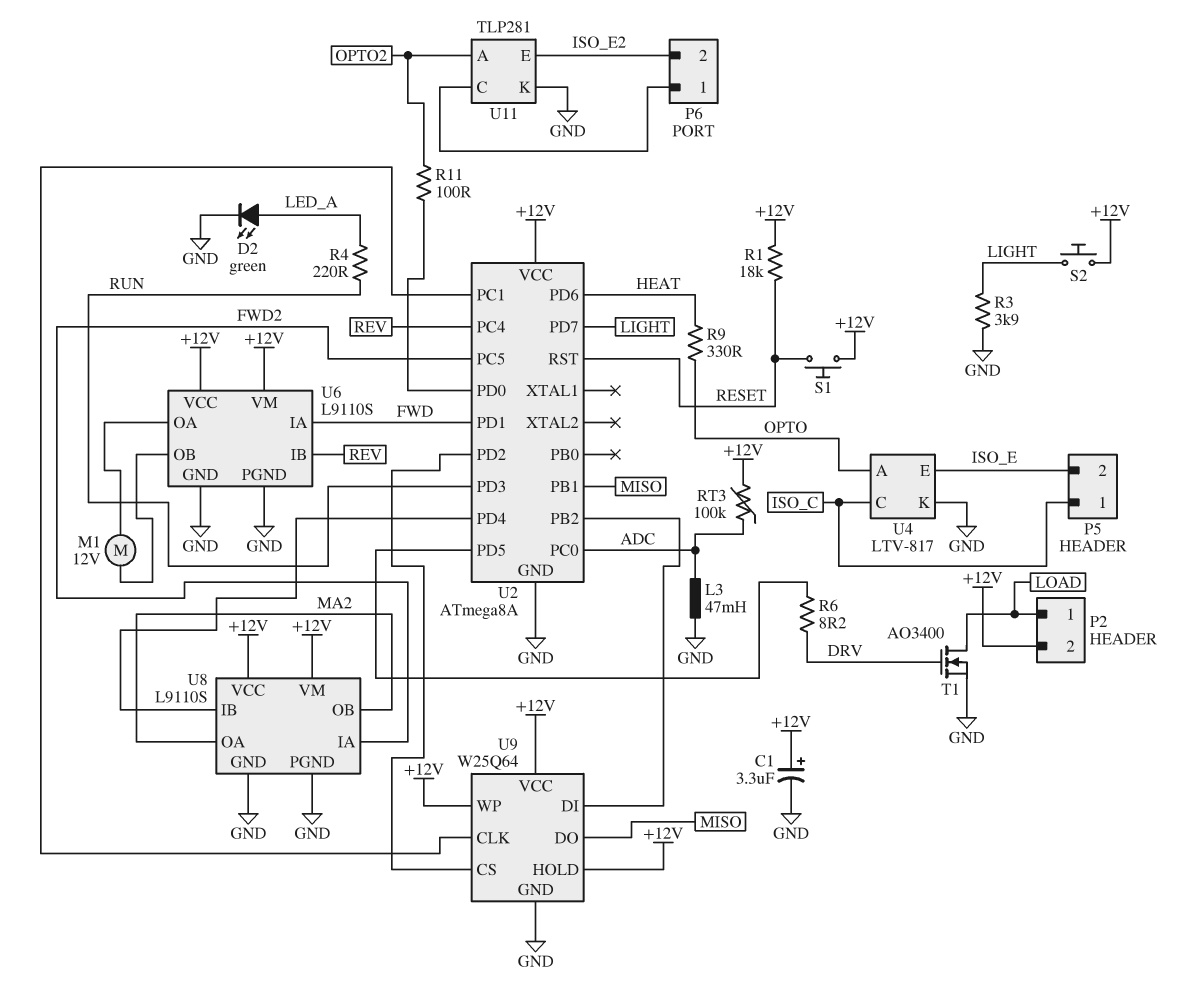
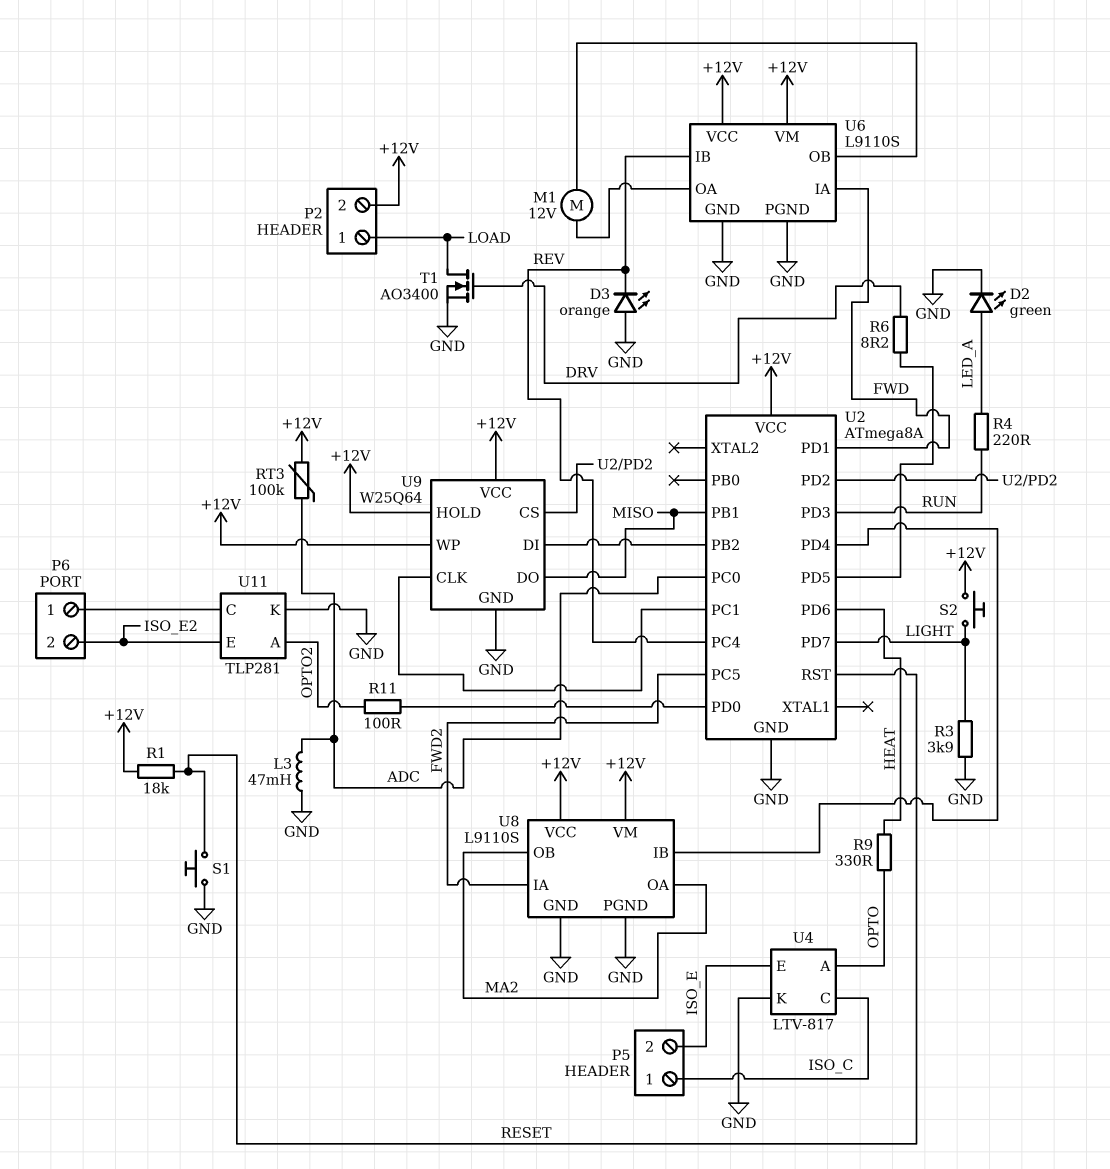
C1: 3.3uF (plus +12V, minus GND) -> none
D3: none -> LED orange (A GND, K REV)
S1: button (+12V, RESET) -> button (GND, RESET)

